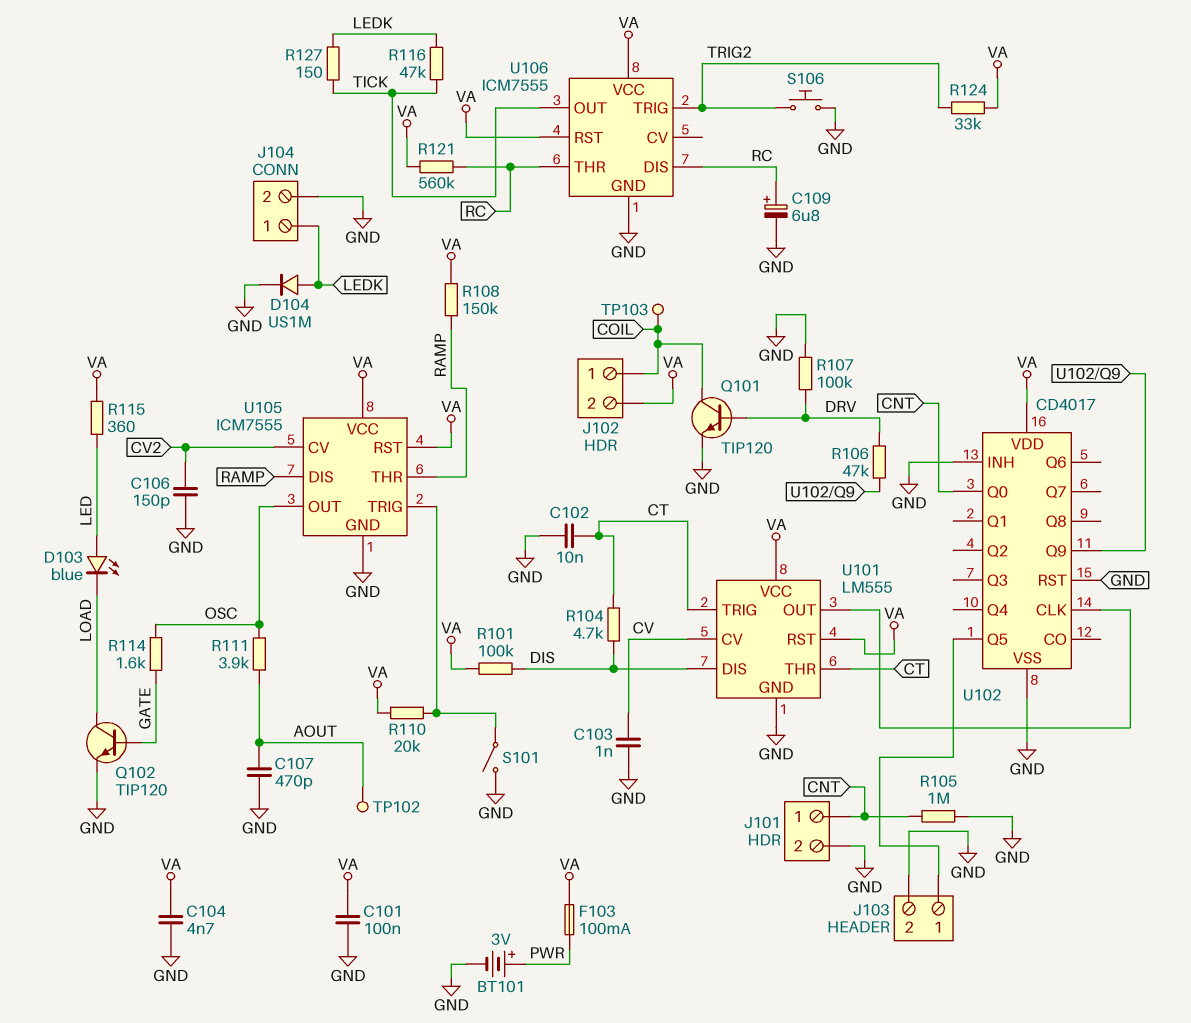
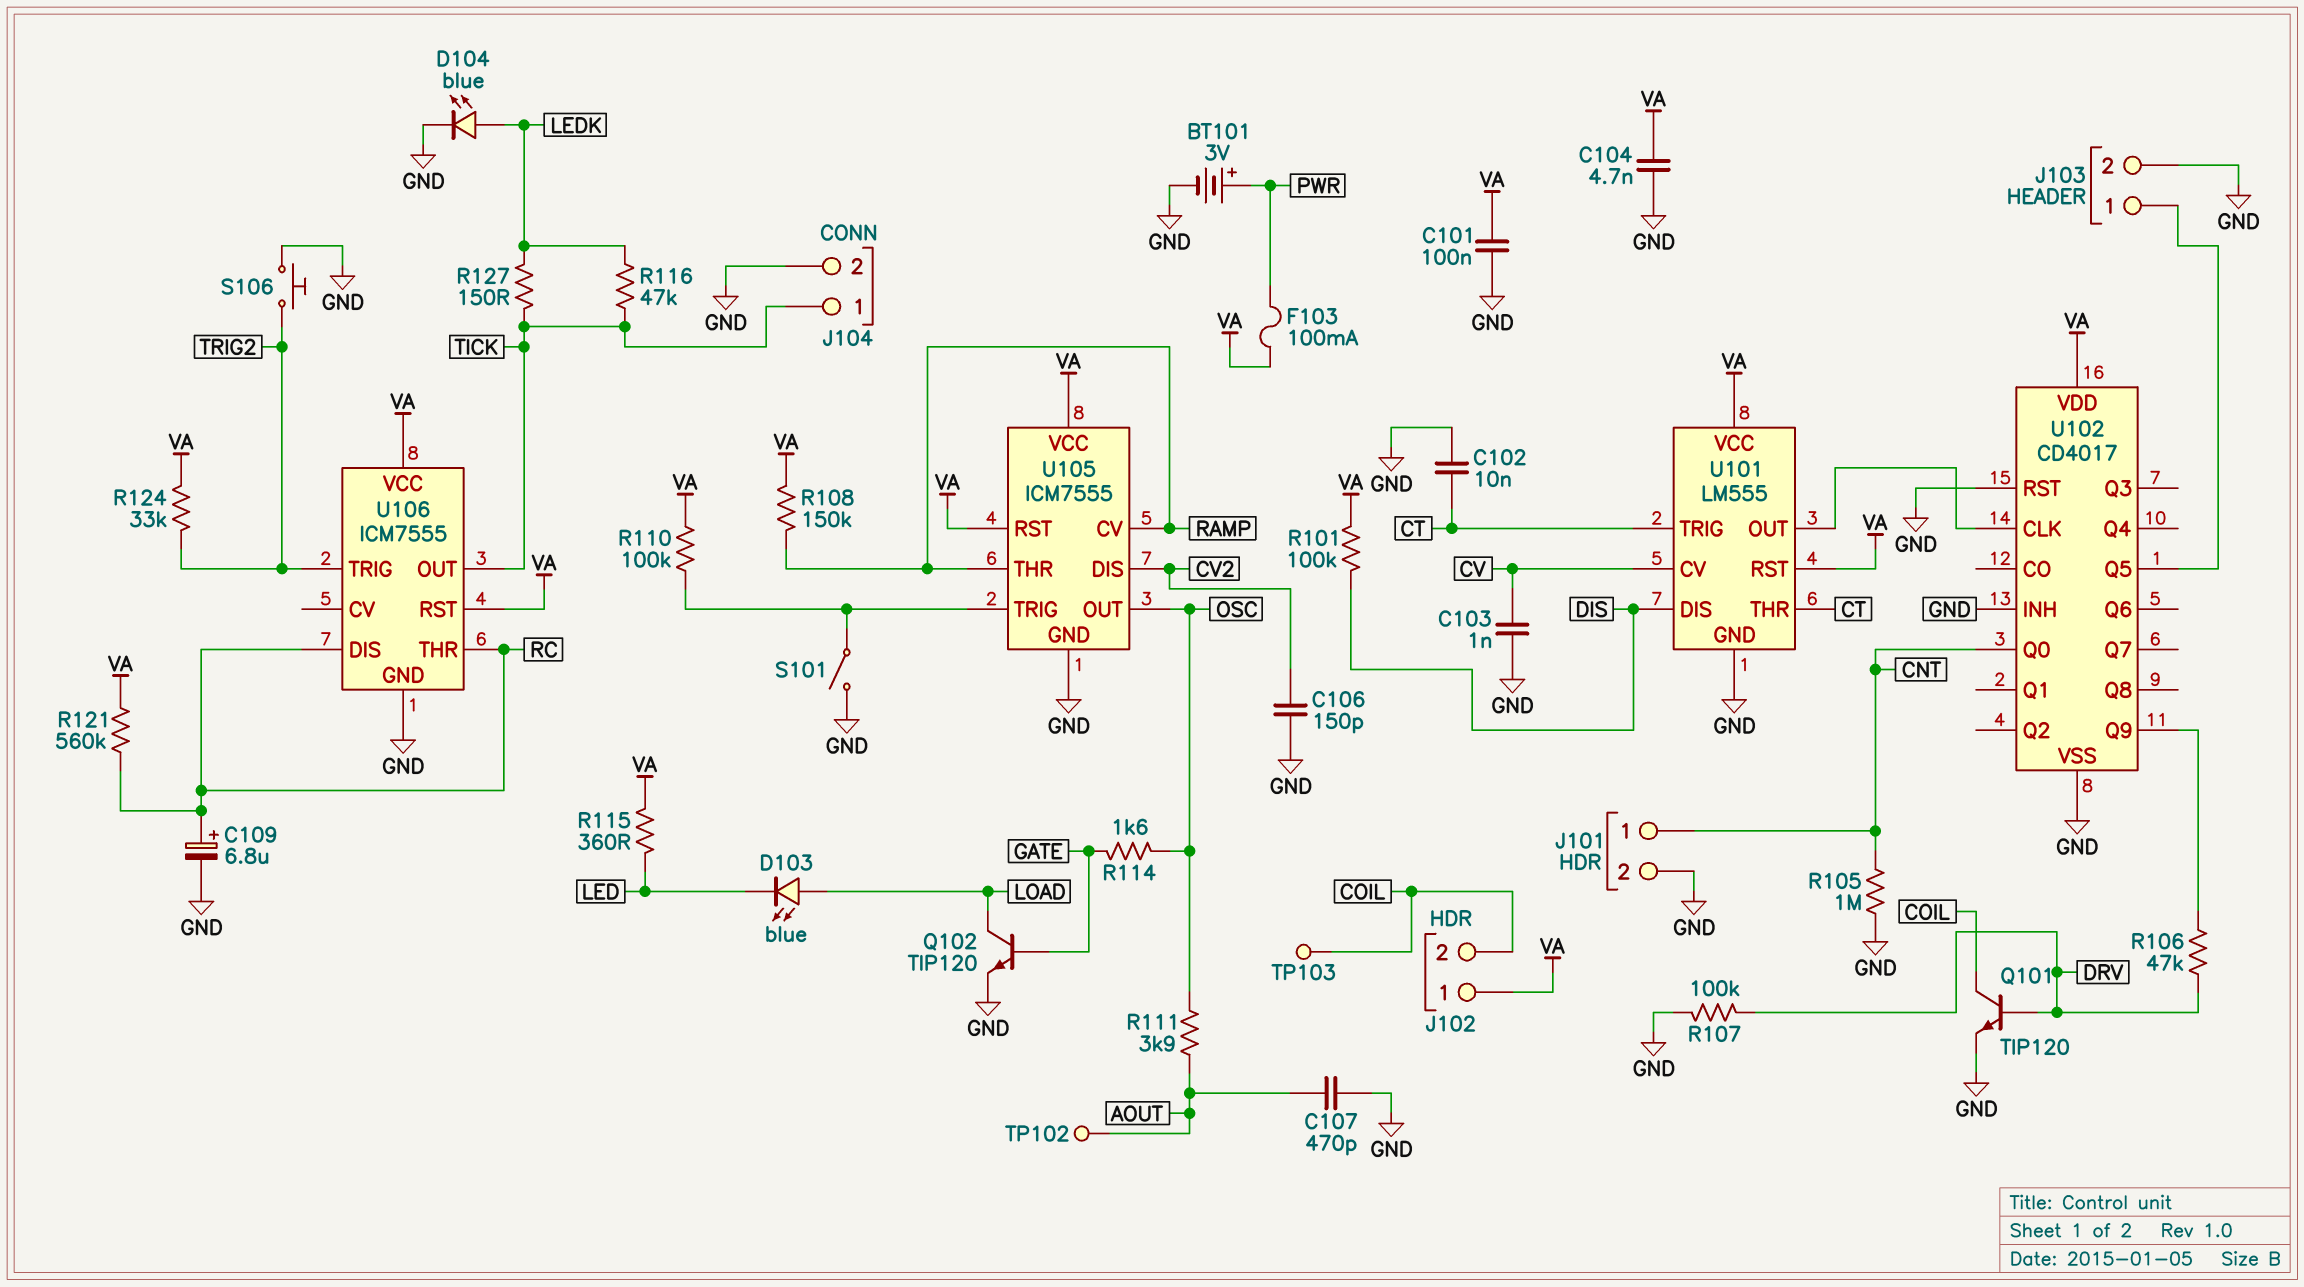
D103: LED blue (A LED, K LOAD) -> LED blue (A LOAD, K LED)
D104: diode US1M (A LEDK, K GND) -> LED blue (A LEDK, K GND)
J102 pin 1: COIL -> VA
J102 pin 2: VA -> COIL
J104 pin 1: LEDK -> TICK
R104: 4.7k (CT, DIS) -> none
R110: 20k (U105/TRIG, VA) -> 100k (U105/TRIG, VA)
U105 pin CV: CV2 -> RAMP
U105 pin DIS: RAMP -> CV2

